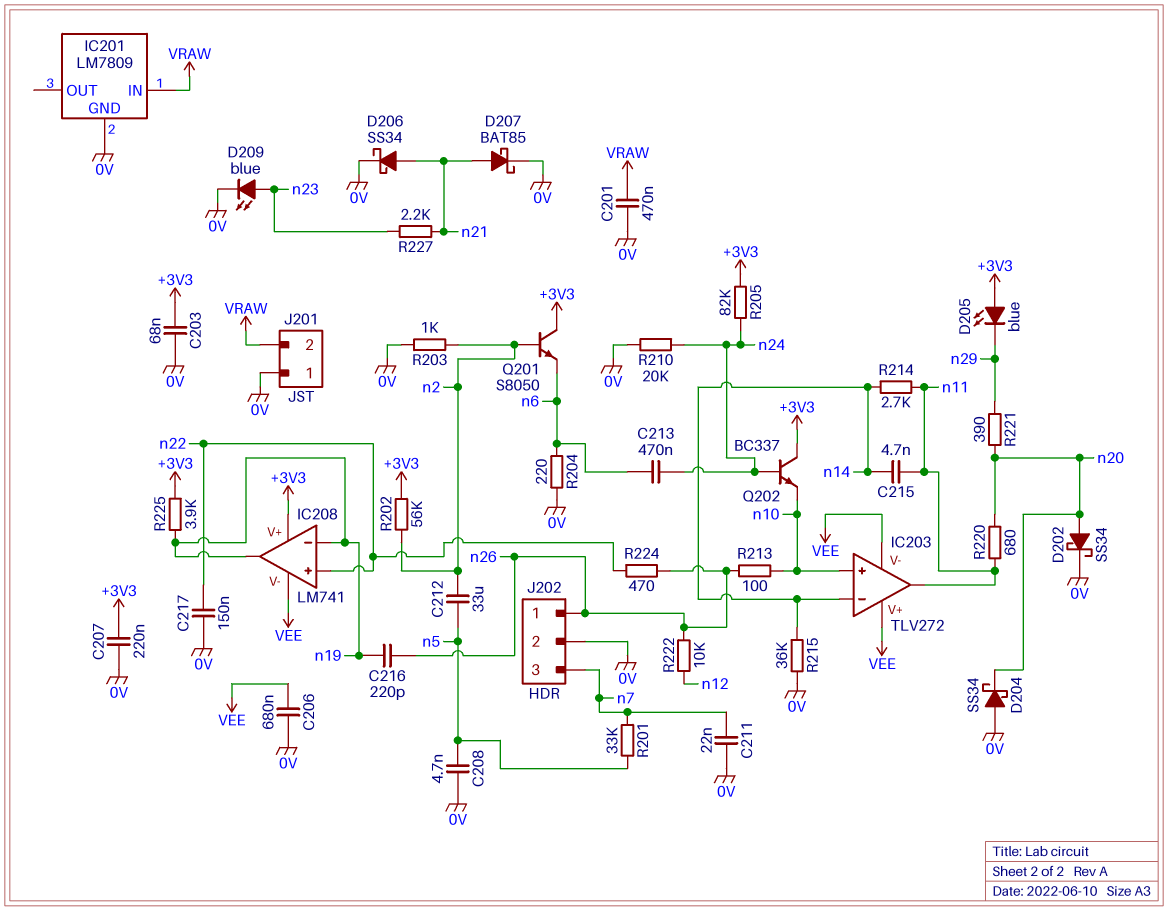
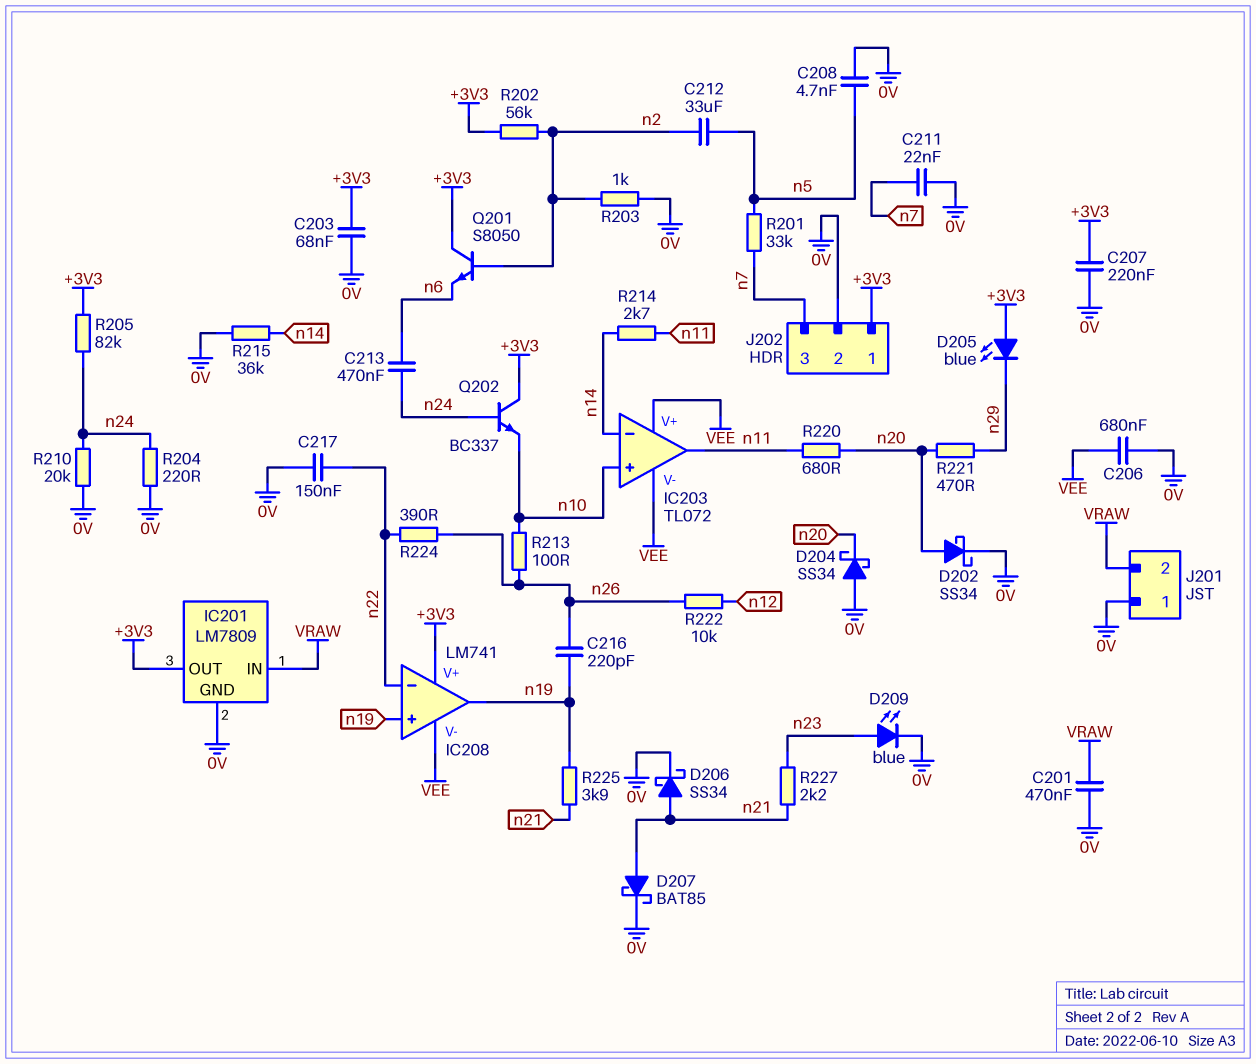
C215: 4.7nF (n11, n14) -> none
IC201 pin OUT: none -> +3V3
IC203: TLV272 -> TL072
IC208 pin in+: n22 -> n19
IC208 pin in-: n19 -> n22
J202 pin 1: n26 -> +3V3
R204: 220 (0V, n6) -> 220 (0V, n24)
R221: 390 (n20, n29) -> 470 (n20, n29)
R224: 470 (n22, n26) -> 390 (n22, n26)
R225: 3.9k (+3V3, n19) -> 3.9k (n19, n21)

